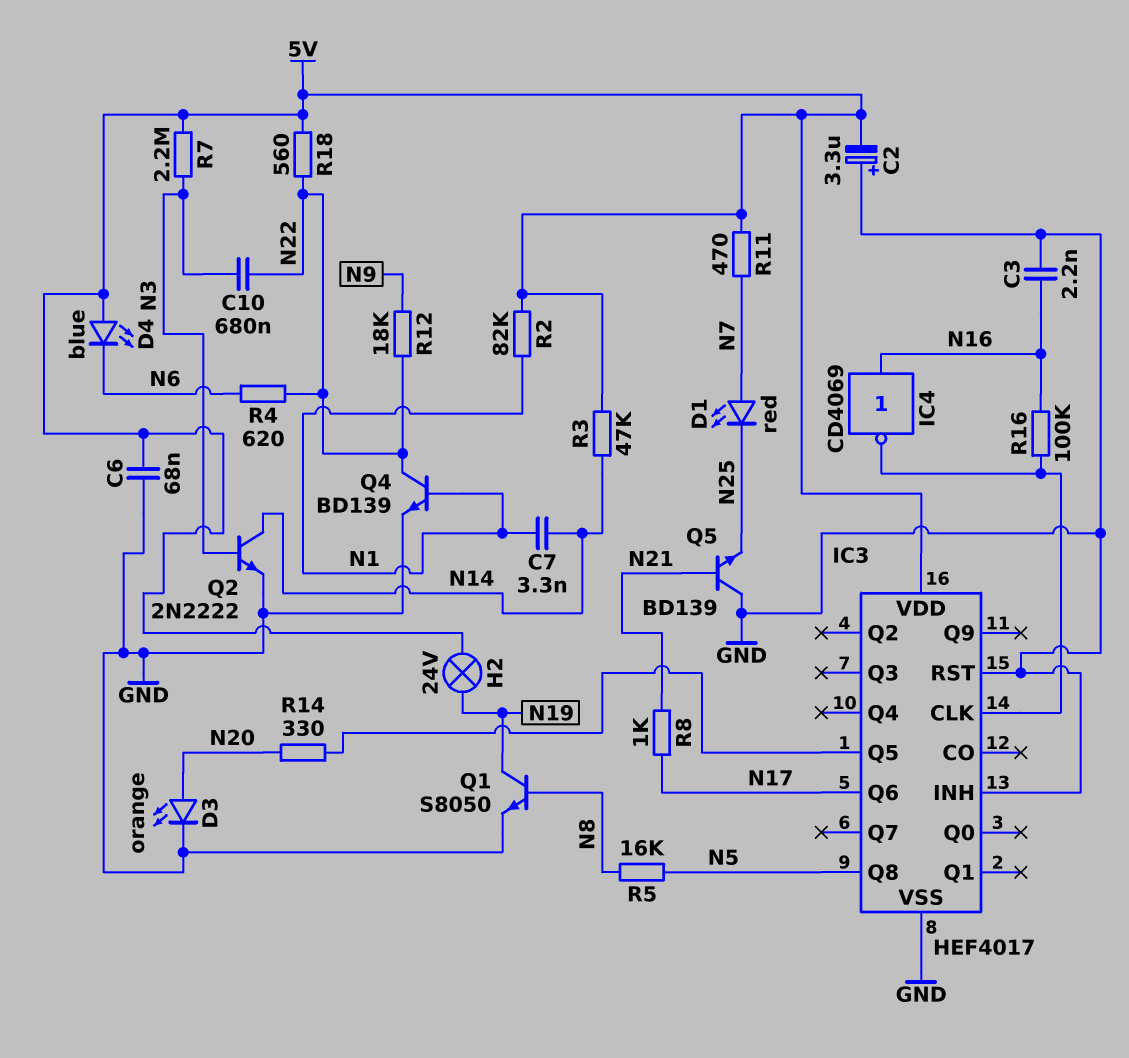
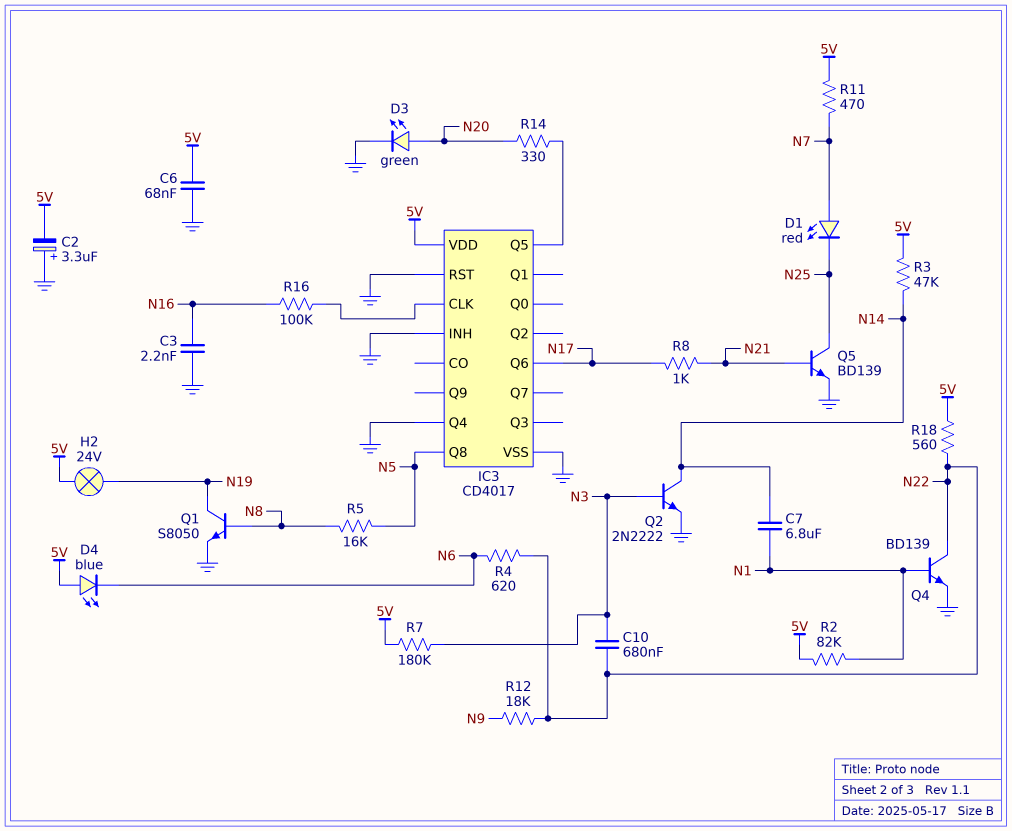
C7: 3.3nF (N1, N14) -> 6.8uF (N1, N14)
D3: LED orange (A N20, K GND) -> LED green (A N20, K GND)
IC3: HEF4017 -> CD4017
IC3 pin Q4: none -> GND
IC4: NOT CD4069 (in N16, out IC3/CLK) -> none
Q5: NPN BD139 (B N21, C GND, E N25) -> NPN BD139 (B N21, C N25, E GND)
R7: 2.2M (5V, N3) -> 180k (5V, N3)

